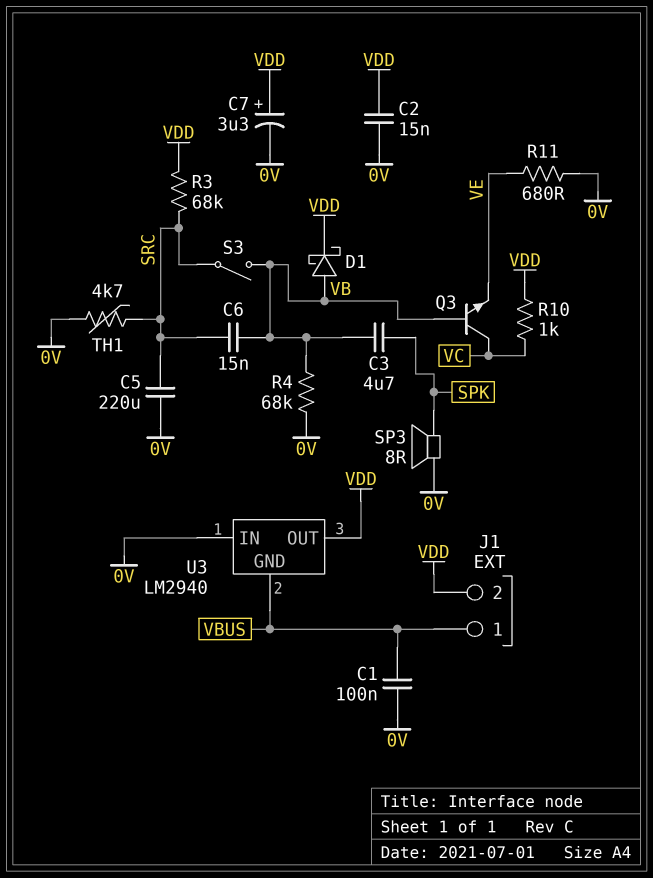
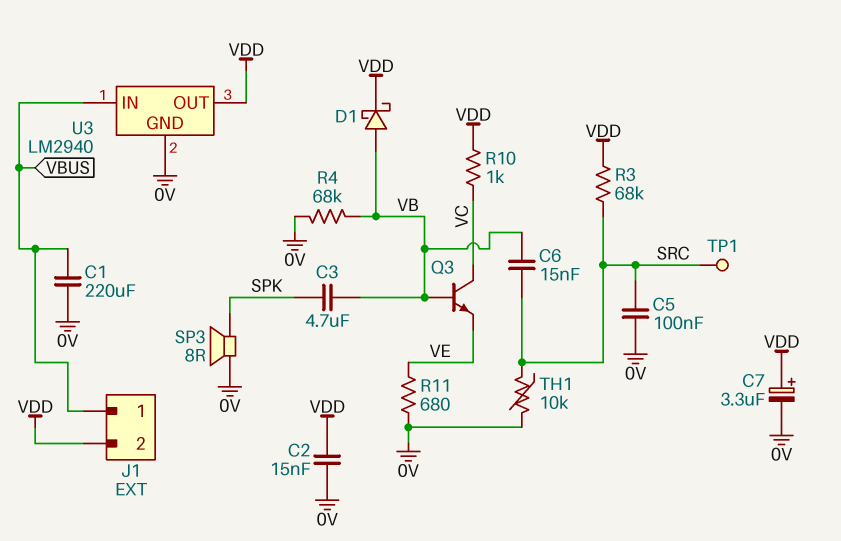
C1: 100nF (0V, VBUS) -> 220uF (0V, VBUS)
C5: 220uF (0V, SRC) -> 100nF (0V, SRC)
S3: switch (SRC, VB) -> none
TH1: 4.7k (0V, SRC) -> 10k (0V, SRC)
TP1: none -> test point (SRC)
U3 pin GND: VBUS -> 0V
U3 pin IN: 0V -> VBUS

